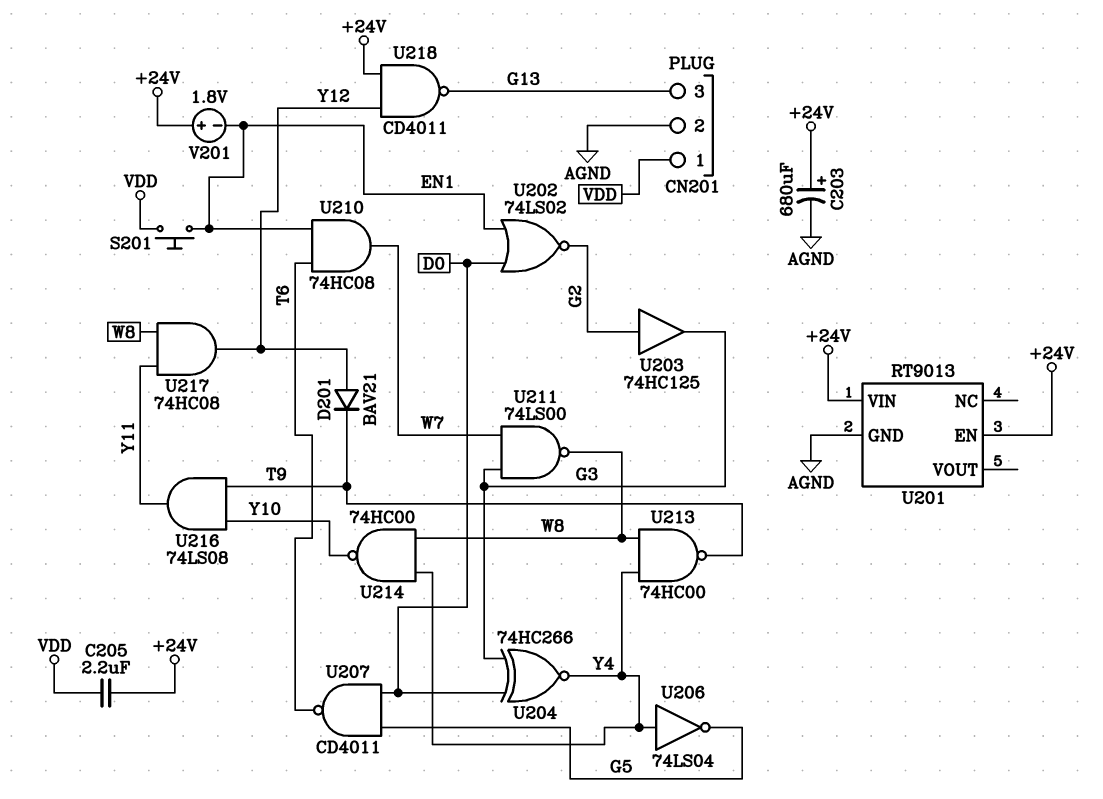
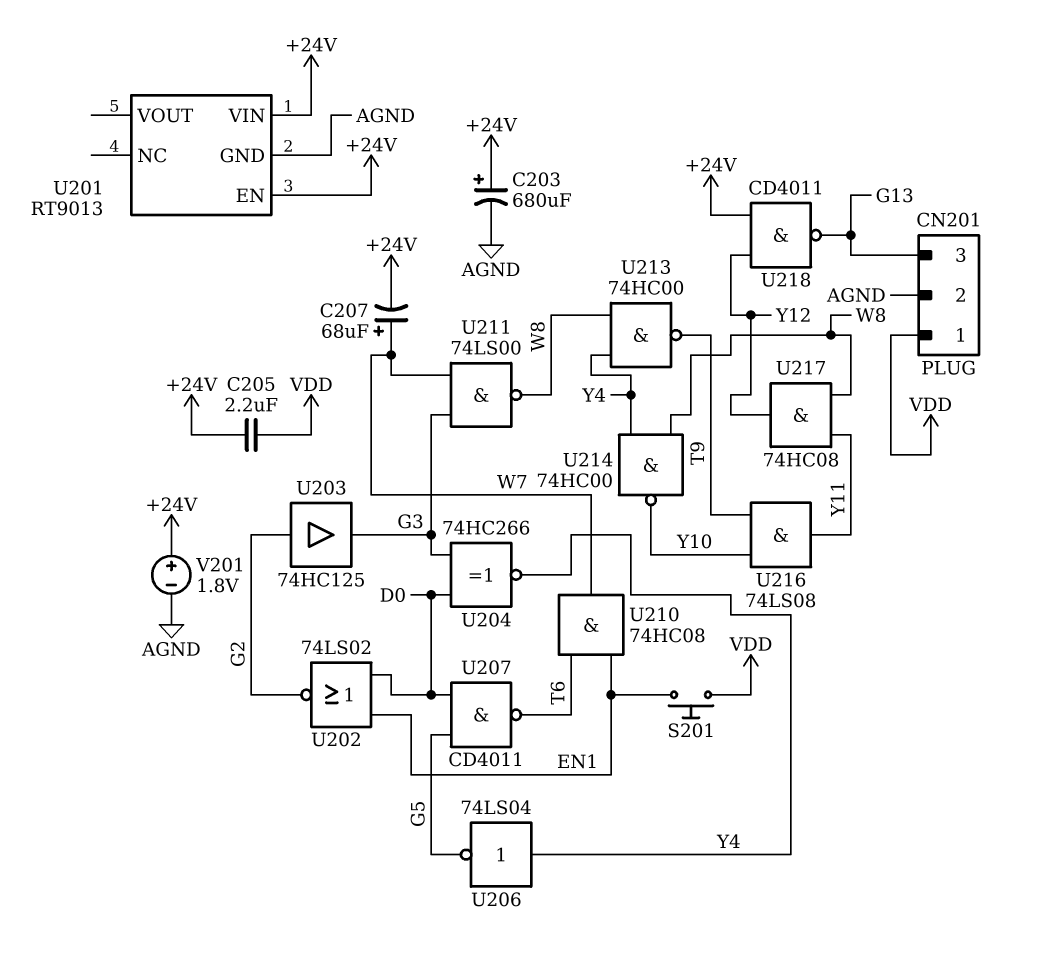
C207: none -> 68uF (plus W7, minus +24V)
D201: diode BAV21 (A Y12, K T9) -> none
V201: 1.8V (plus +24V, minus EN1) -> 1.8V (plus +24V, minus AGND)

